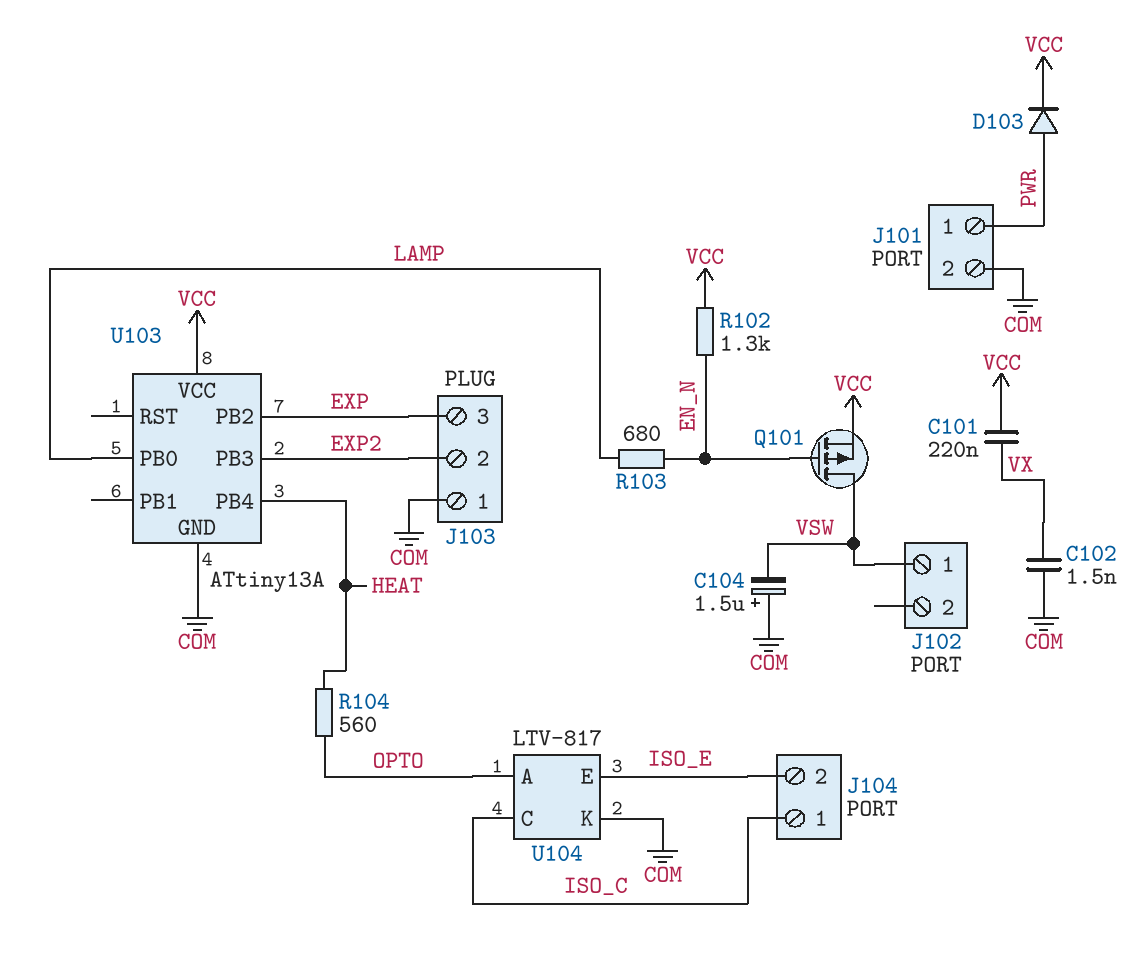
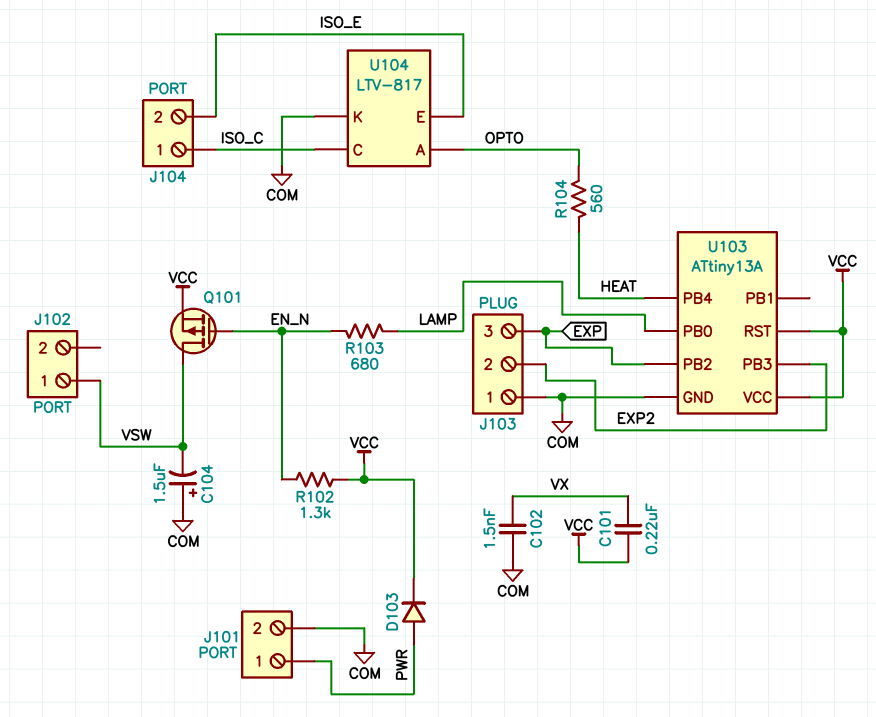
U103 pin RST: none -> VCC

